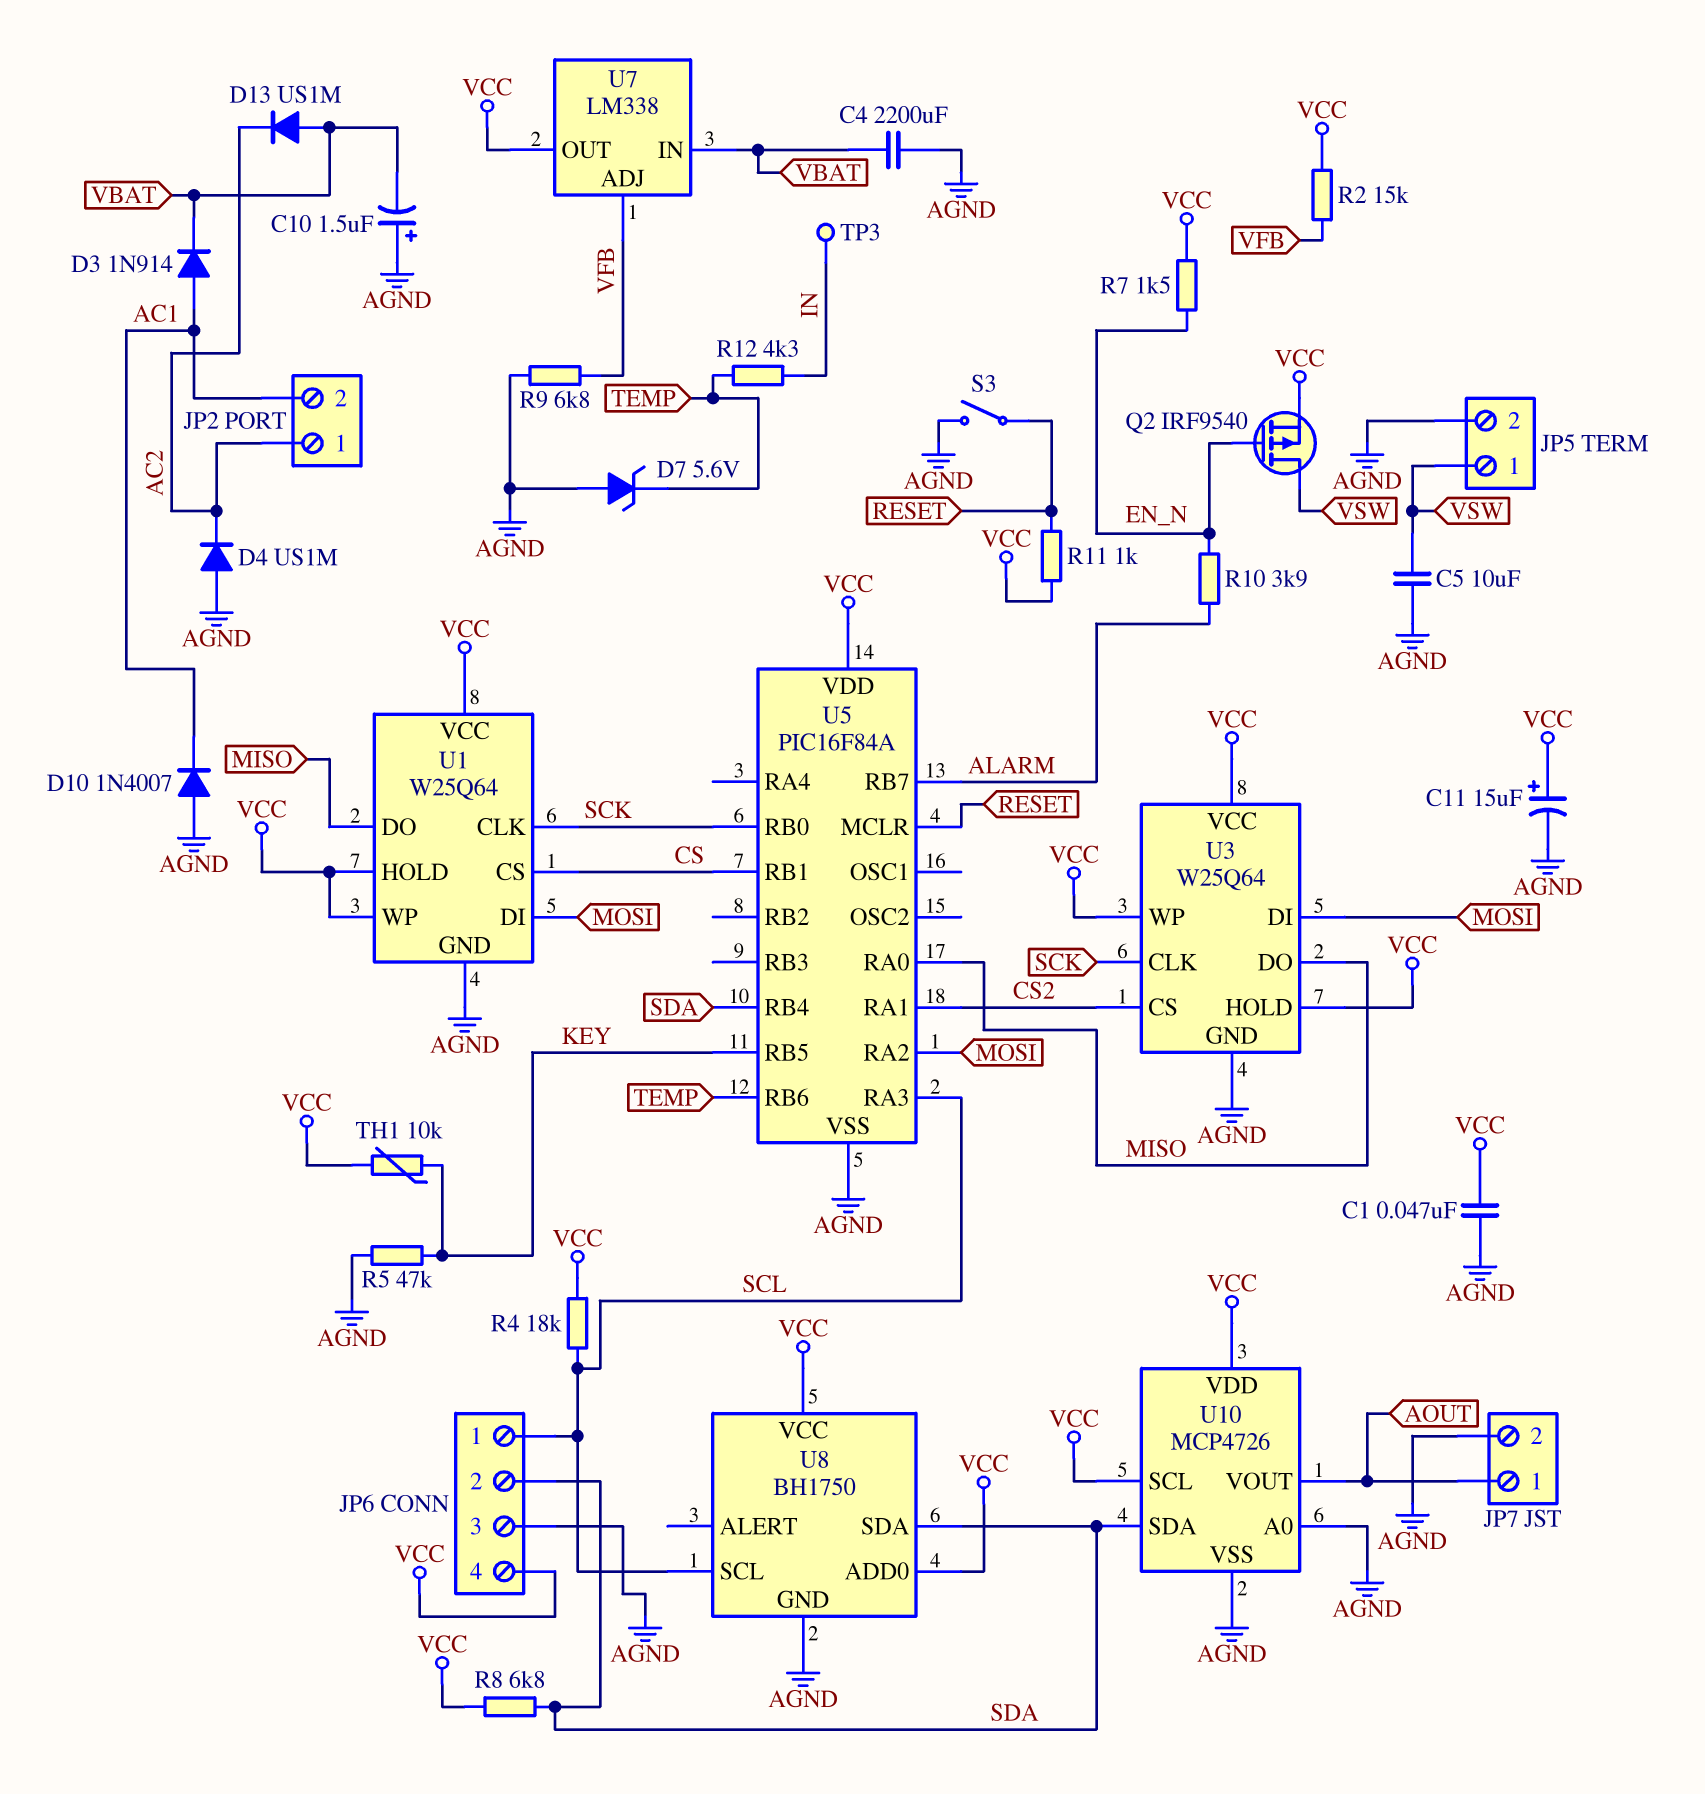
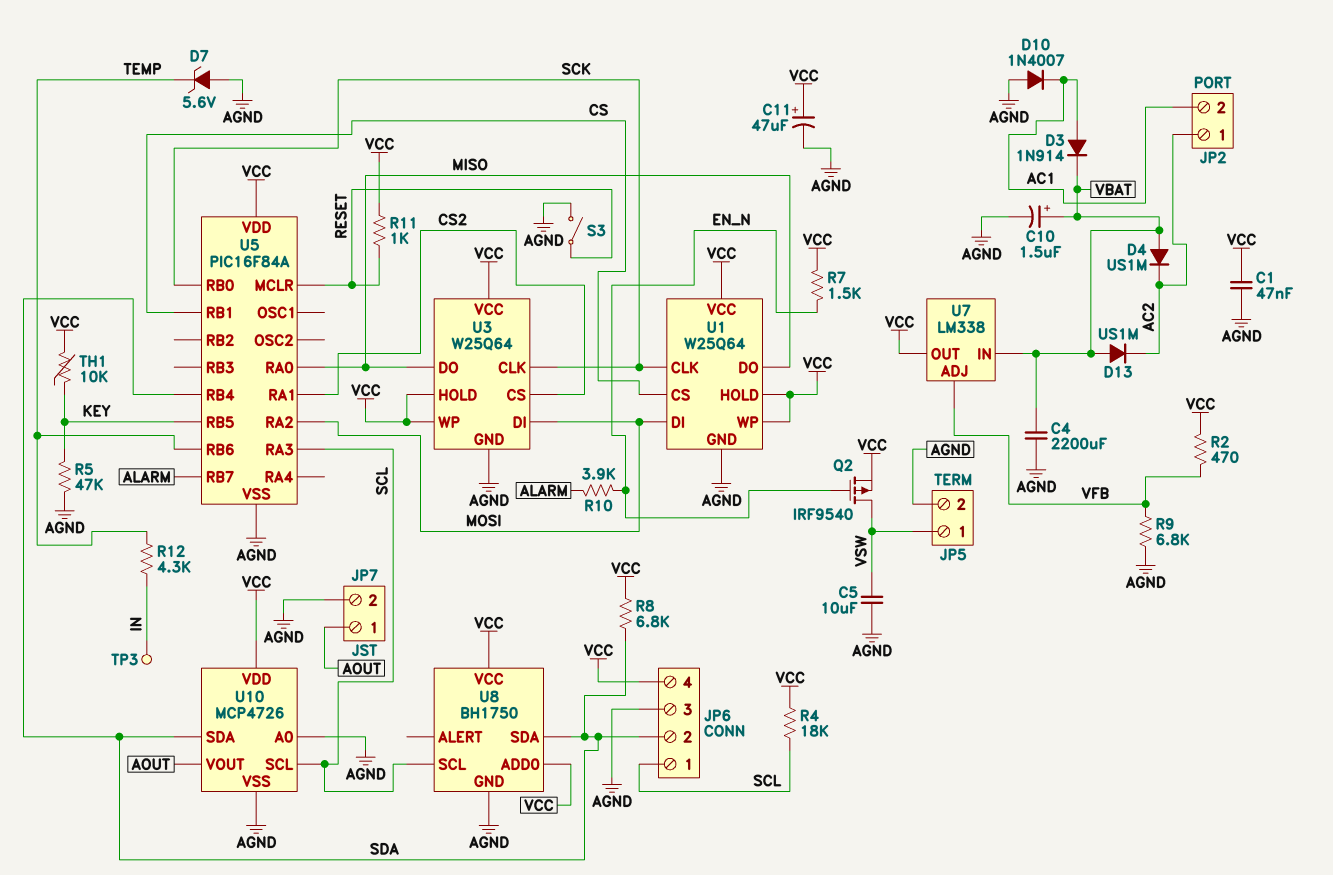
C10: 1.5uF (plus AGND, minus VBAT) -> 1.5uF (plus VBAT, minus AGND)
C11: 15uF (plus VCC, minus AGND) -> 47uF (plus VCC, minus AGND)
D4: diode US1M (A AGND, K AC2) -> diode US1M (A VBAT, K AC2)
R2: 15k (VCC, VFB) -> 470 (VCC, VFB)
U10 pin SCL: VCC -> SCL

